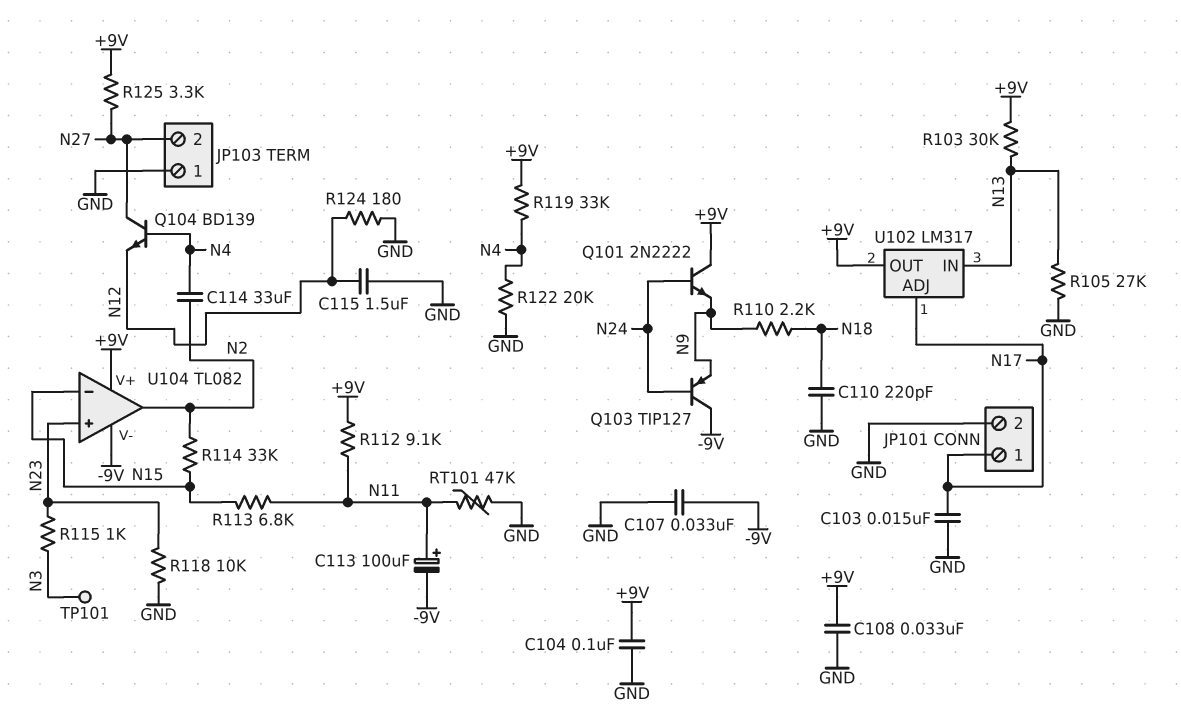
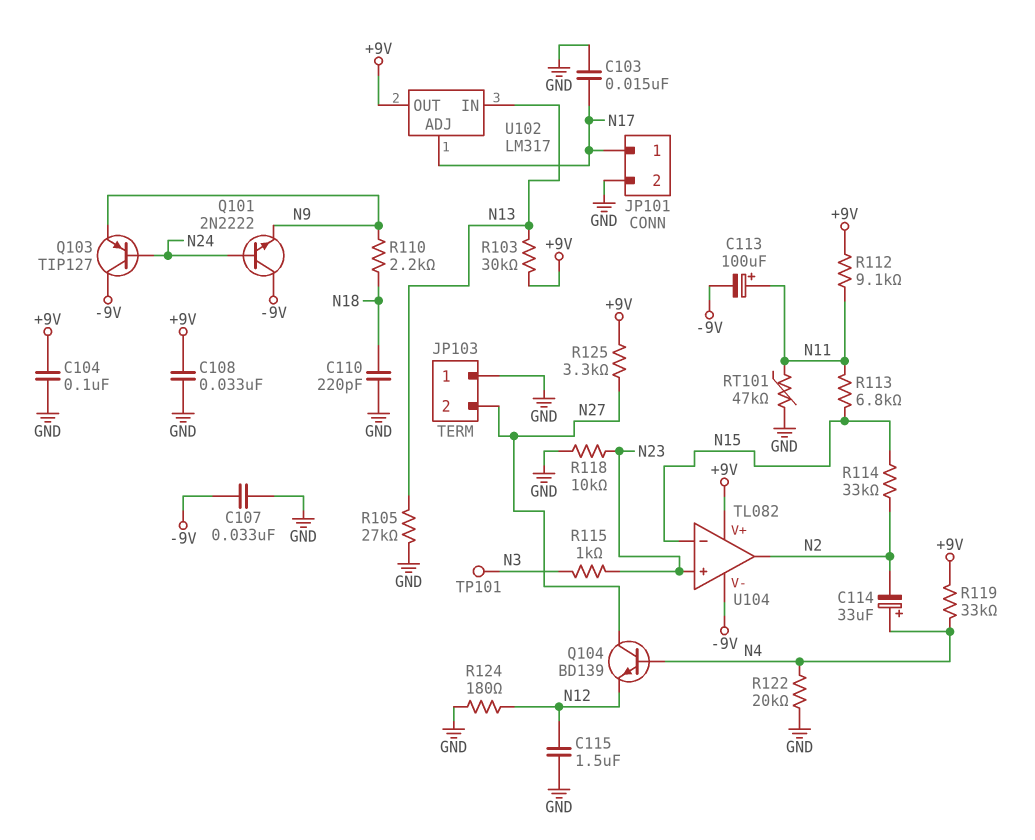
C114: 33uF (N2, N4) -> 33uF (plus N4, minus N2)
Q101: NPN 2N2222 (B N24, C +9V, E N9) -> NPN 2N2222 (B N24, C -9V, E N9)

